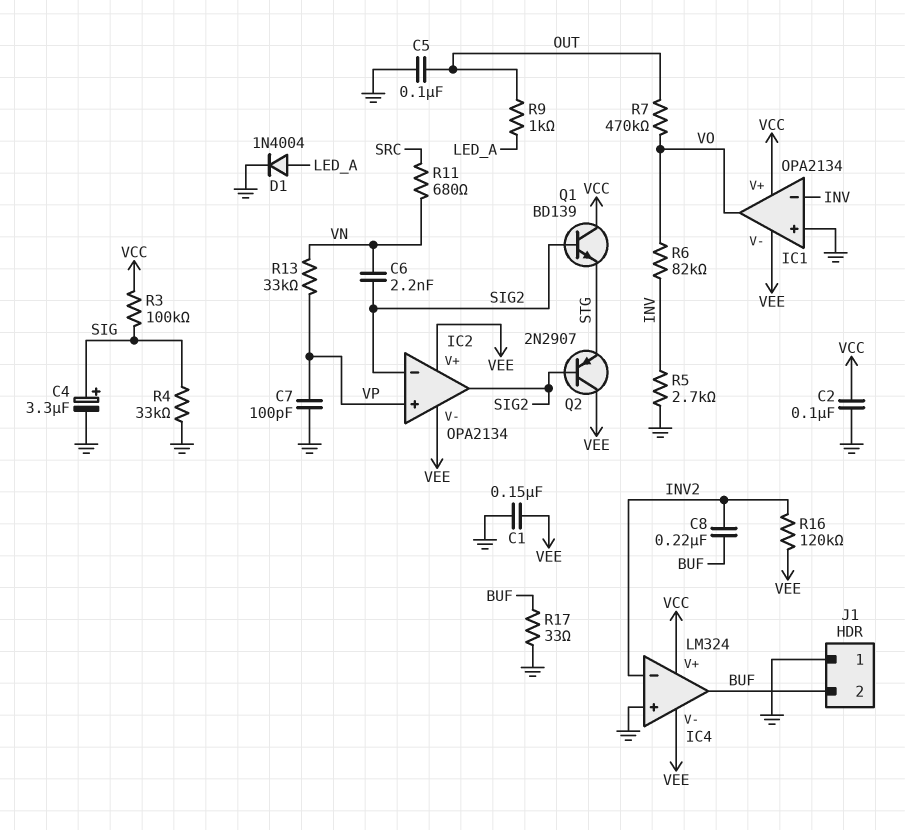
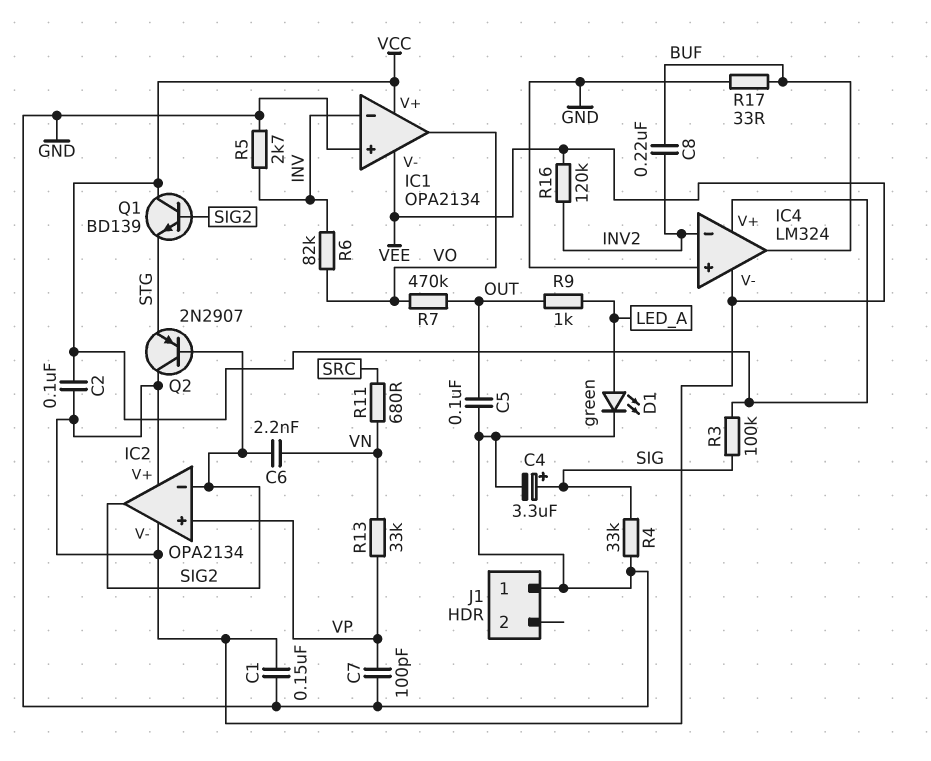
C2: 100nF (GND, VCC) -> 100nF (VCC, VEE)
D1: diode 1N4004 (A LED_A, K GND) -> LED green (A LED_A, K GND)
J1 pin 2: BUF -> none

